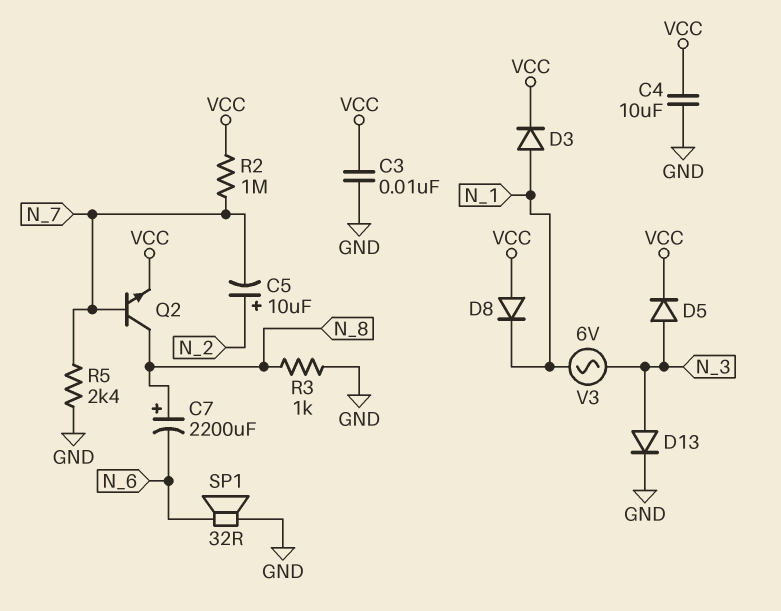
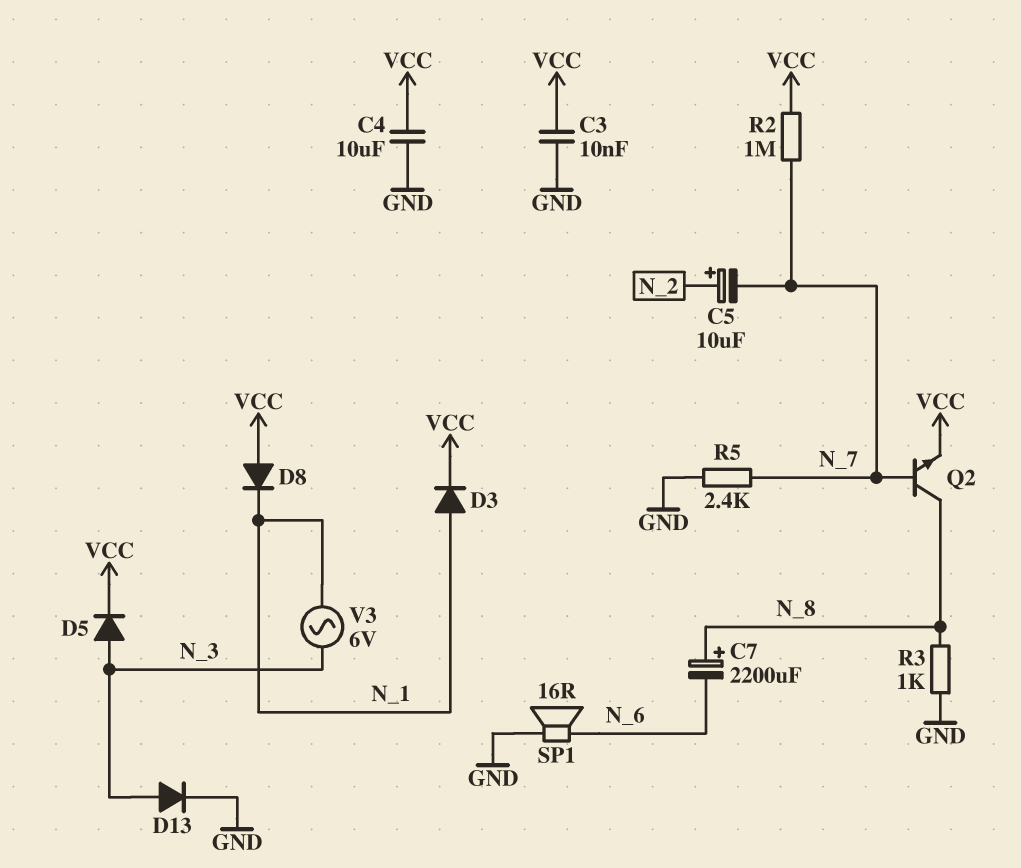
SP1: speaker 32R (GND, N_6) -> speaker 16R (GND, N_6)

